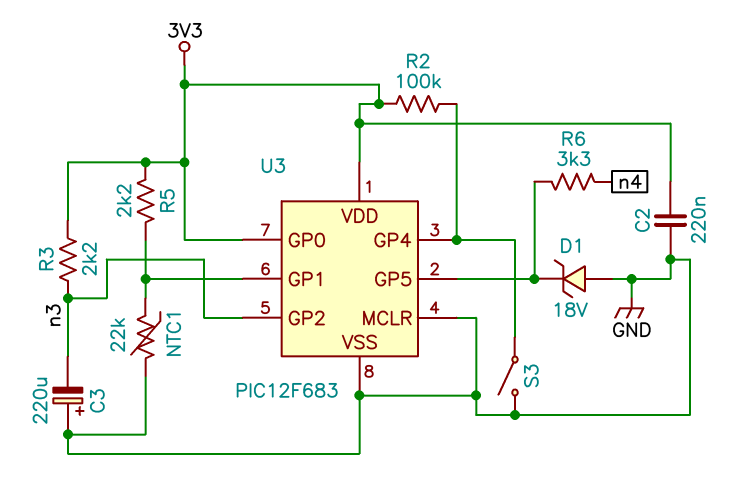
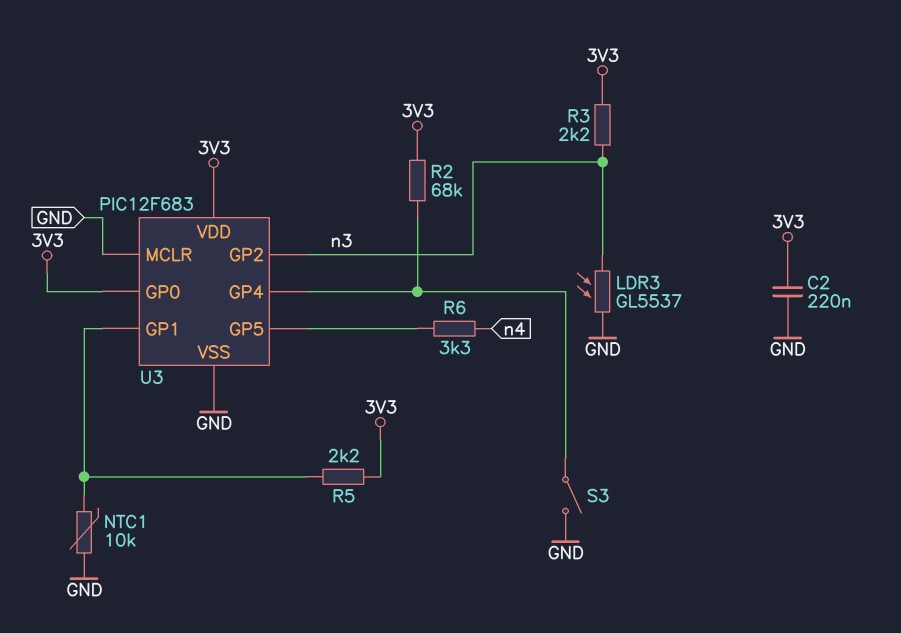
C3: 220uF (plus GND, minus n3) -> none
D1: zener 18V (A GND, K U3/GP5) -> none
LDR3: none -> GL5537 (GND, n3)
NTC1: 22k (GND, U3/GP1) -> 10k (GND, U3/GP1)
R2: 100k (3V3, U3/GP4) -> 68k (3V3, U3/GP4)

